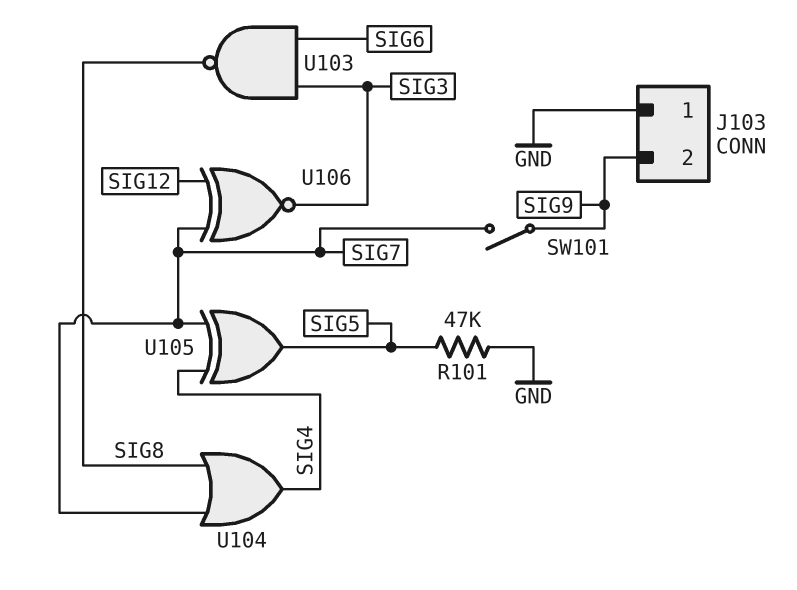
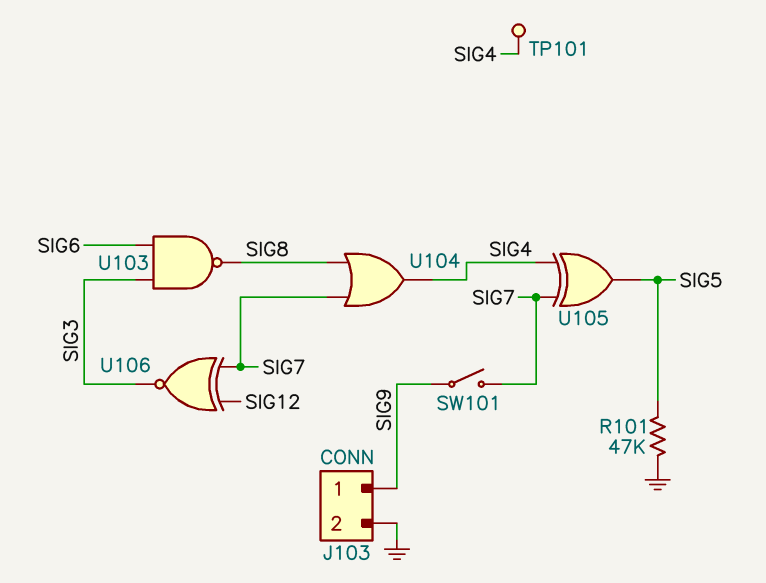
J103 pin 1: GND -> SIG9
J103 pin 2: SIG9 -> GND
TP101: none -> test point (SIG4)

